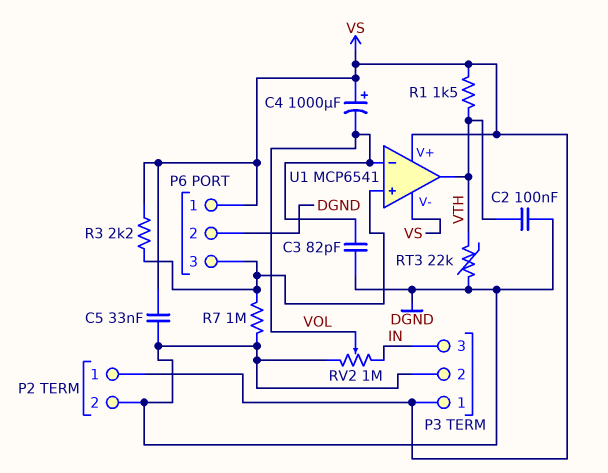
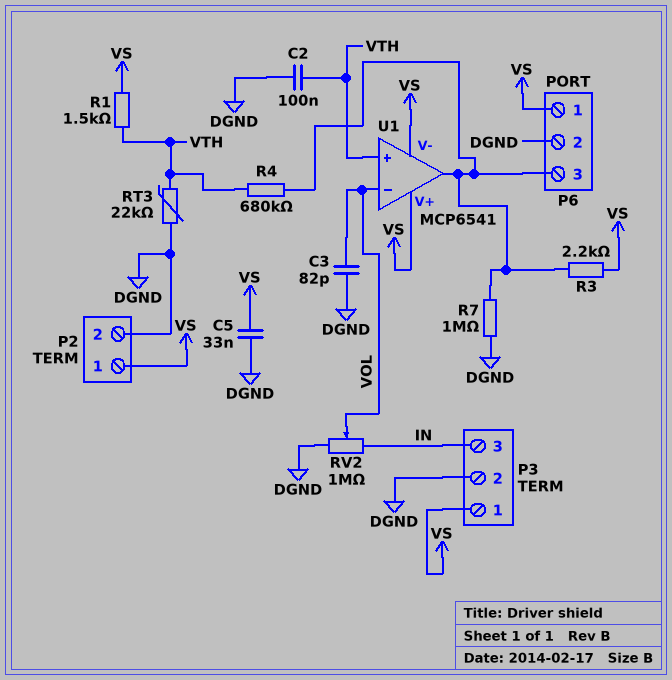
C4: 1000uF (plus VS, minus VOL) -> none
R4: none -> 680k (P6/3, VTH)
U1 pin in+: P6/3 -> VTH
U1 pin out: VTH -> P6/3

